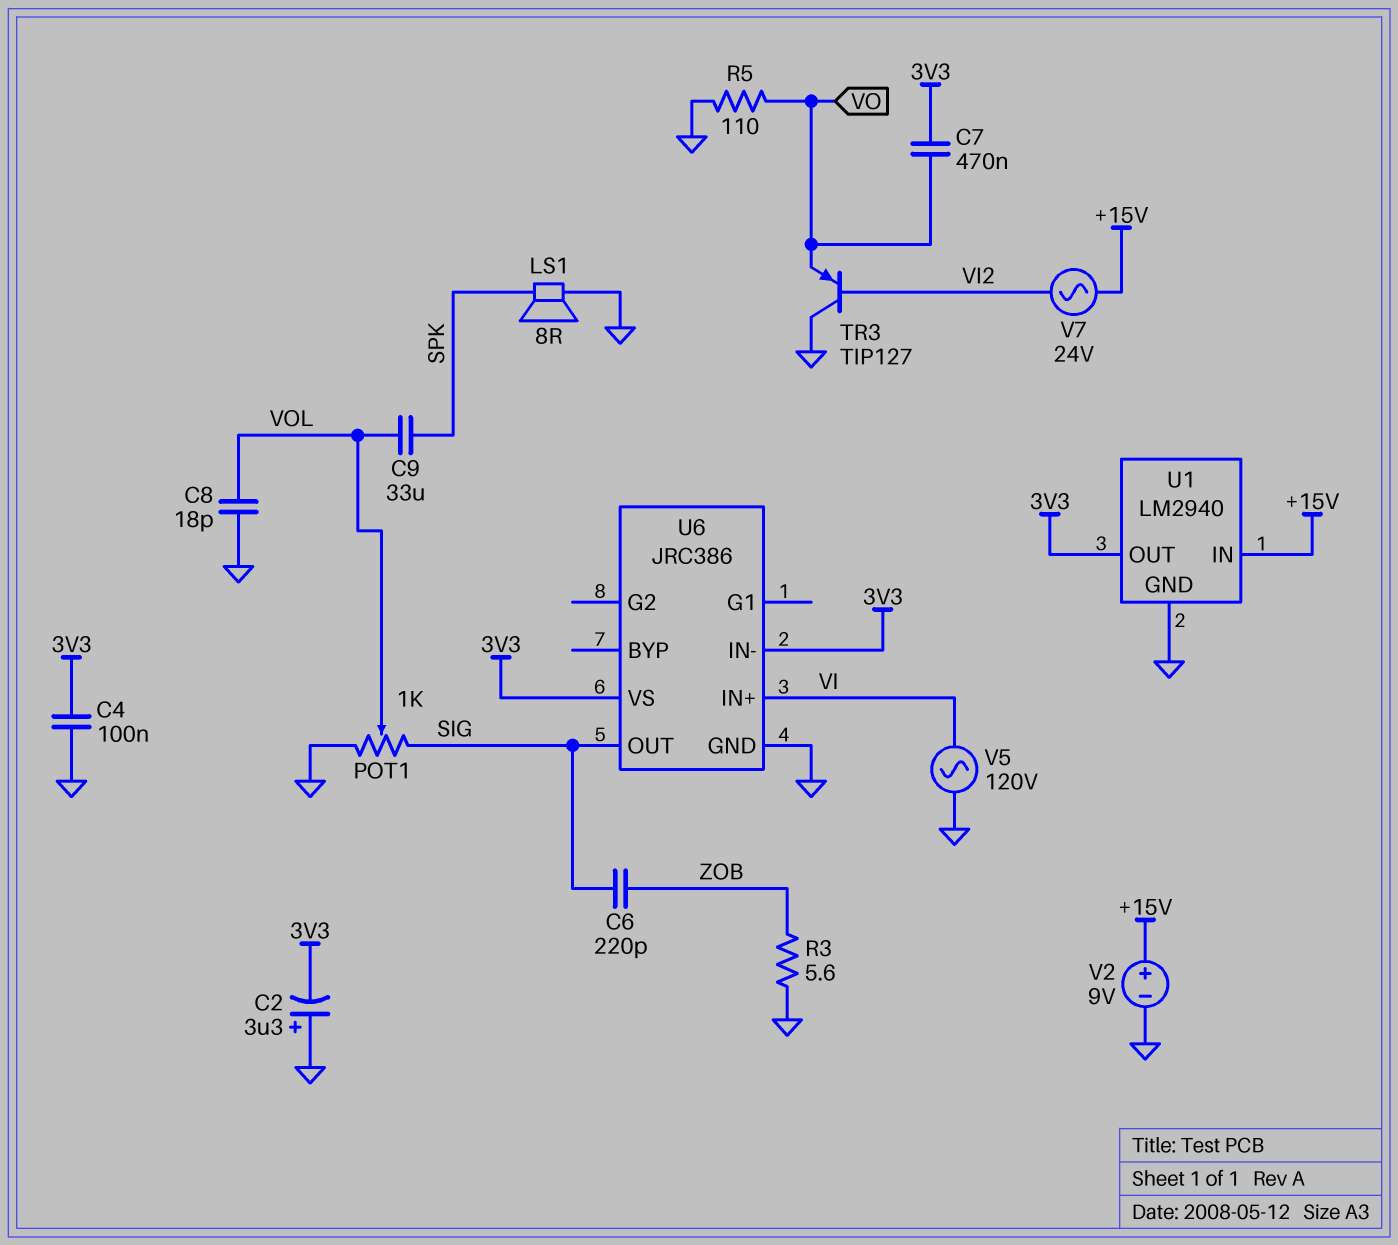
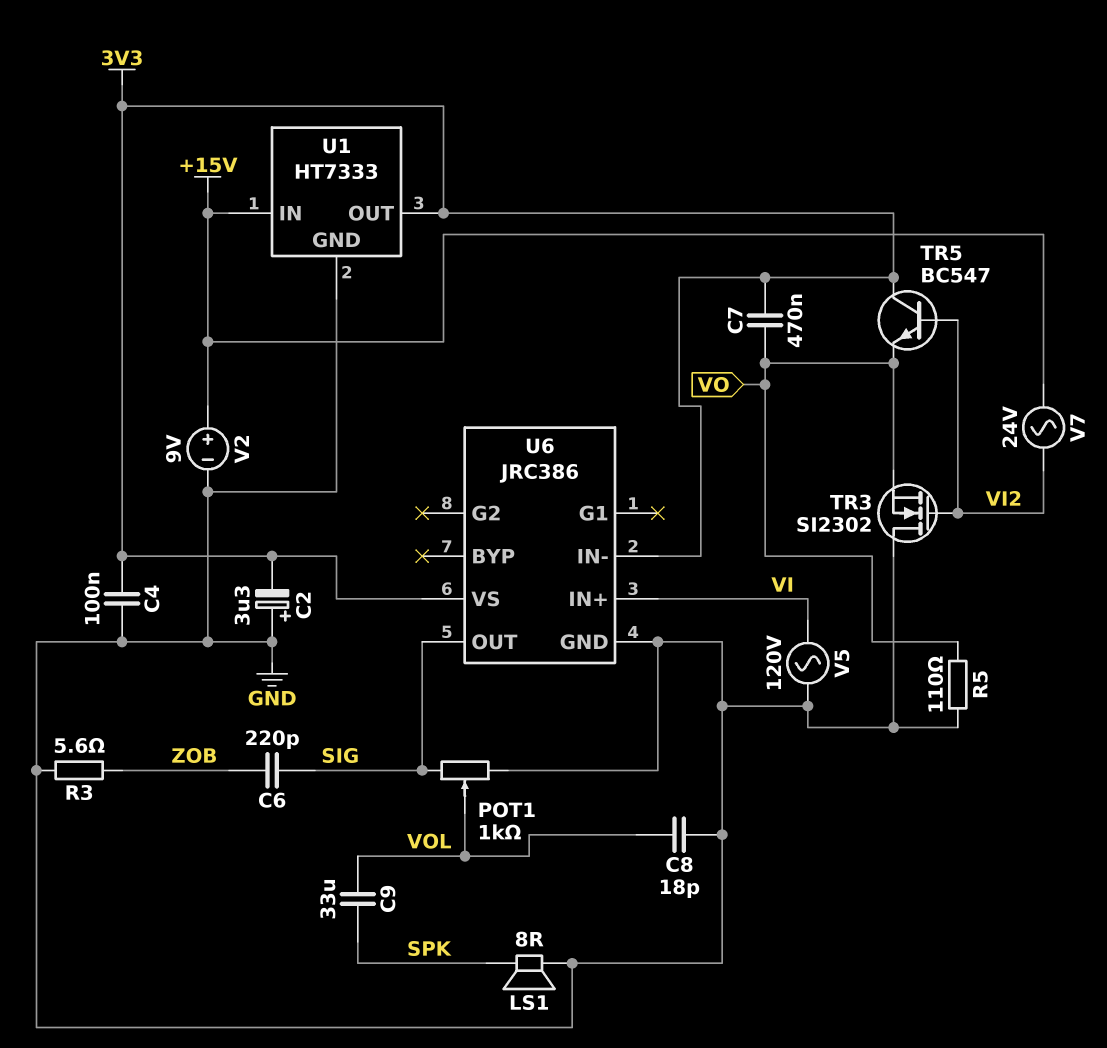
TR3: PNP TIP127 (B VI2, C GND, E VO) -> NMOS SI2302 (G VI2, D GND, S VO)
TR5: none -> NPN BC547 (B VI2, C 3V3, E VO)
U1: LM2940 -> HT7333

